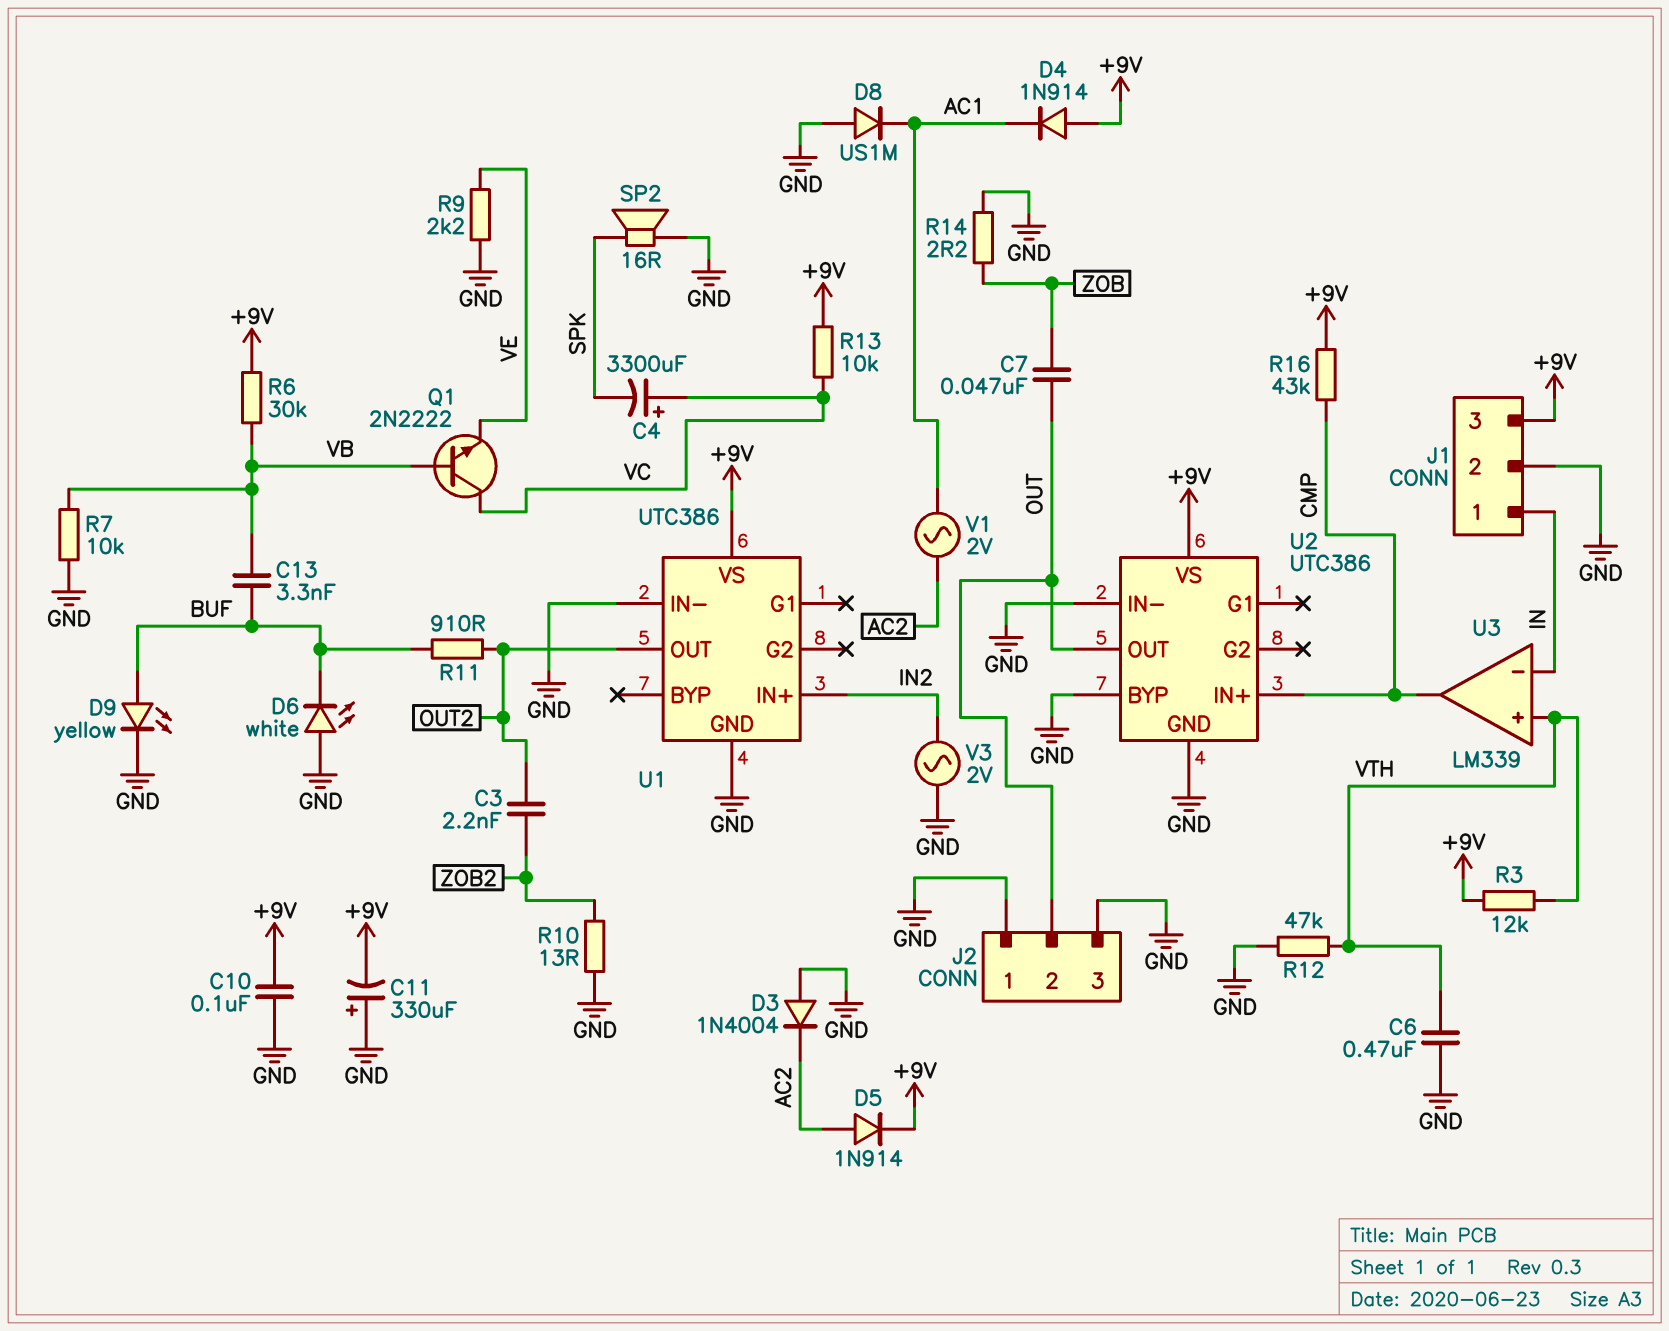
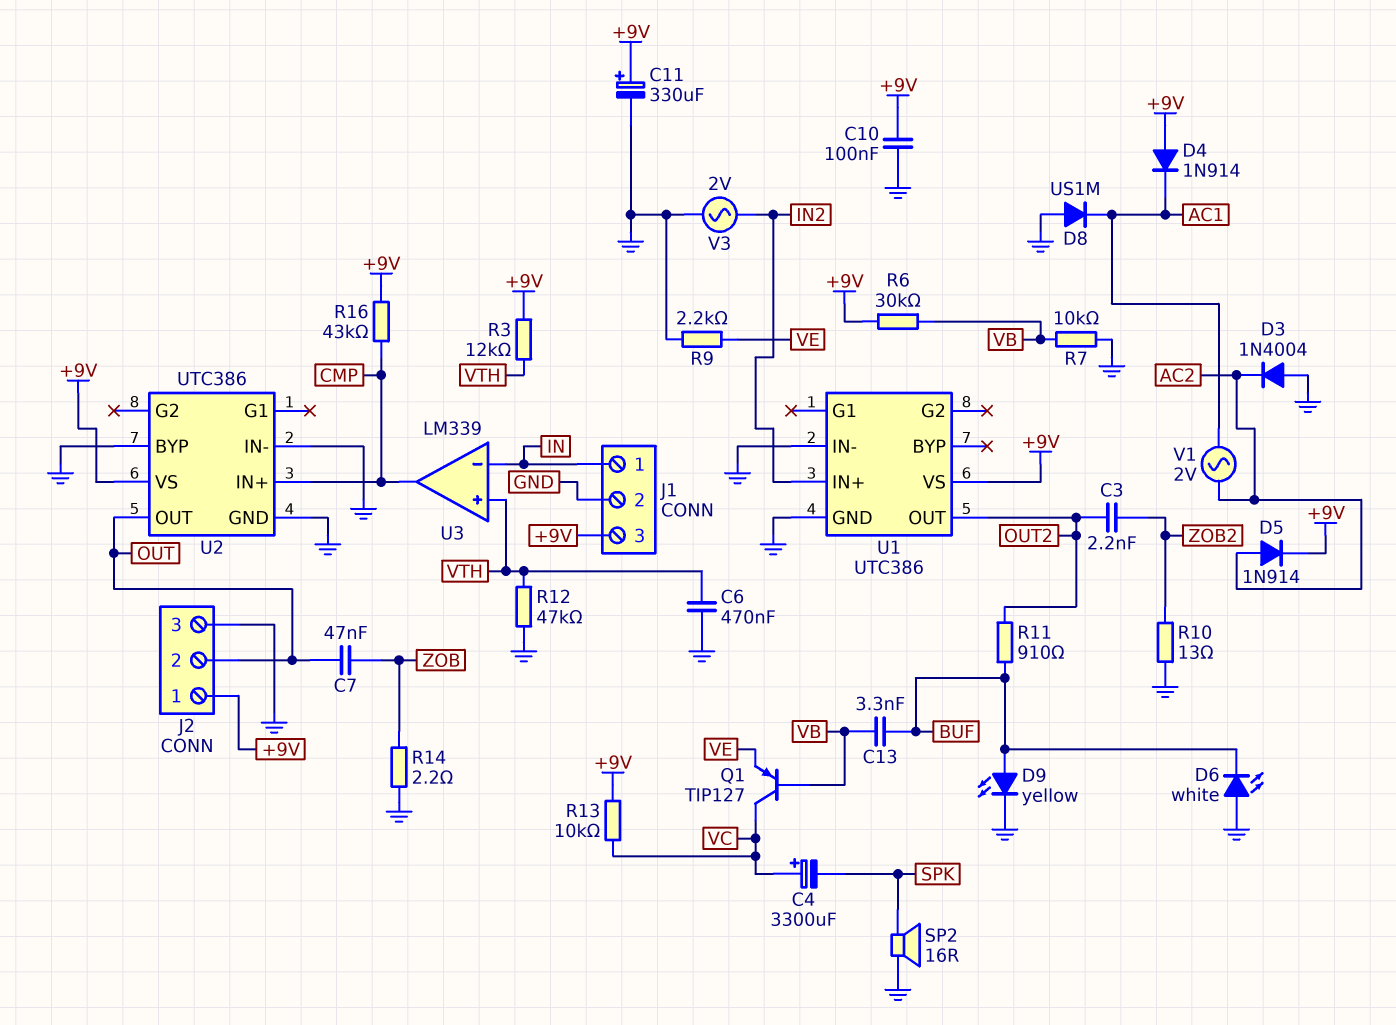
C11: 330uF (plus GND, minus +9V) -> 330uF (plus +9V, minus GND)
J2 pin 1: GND -> +9V
Q1: NPN 2N2222 (B VB, C VC, E VE) -> PNP TIP127 (B VB, C VC, E VE)

